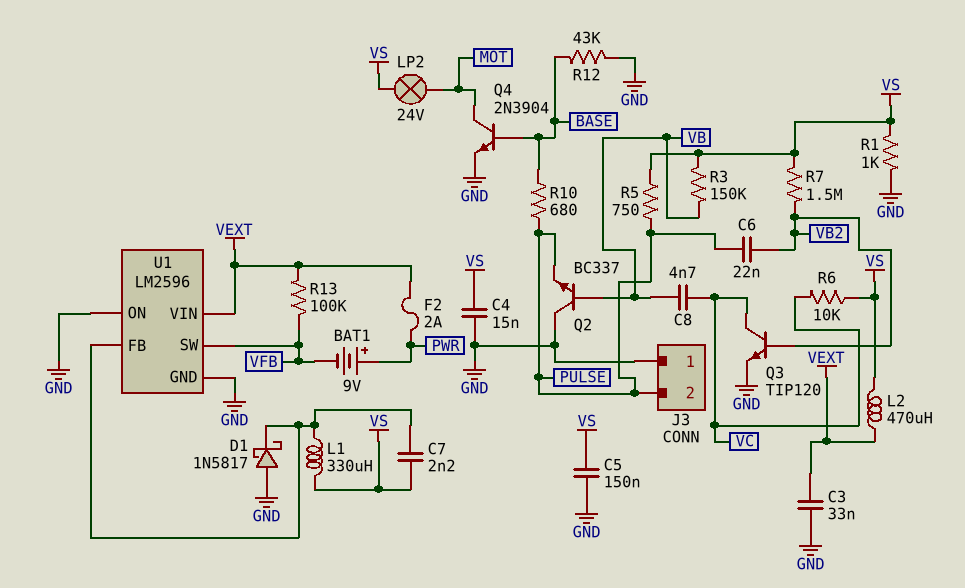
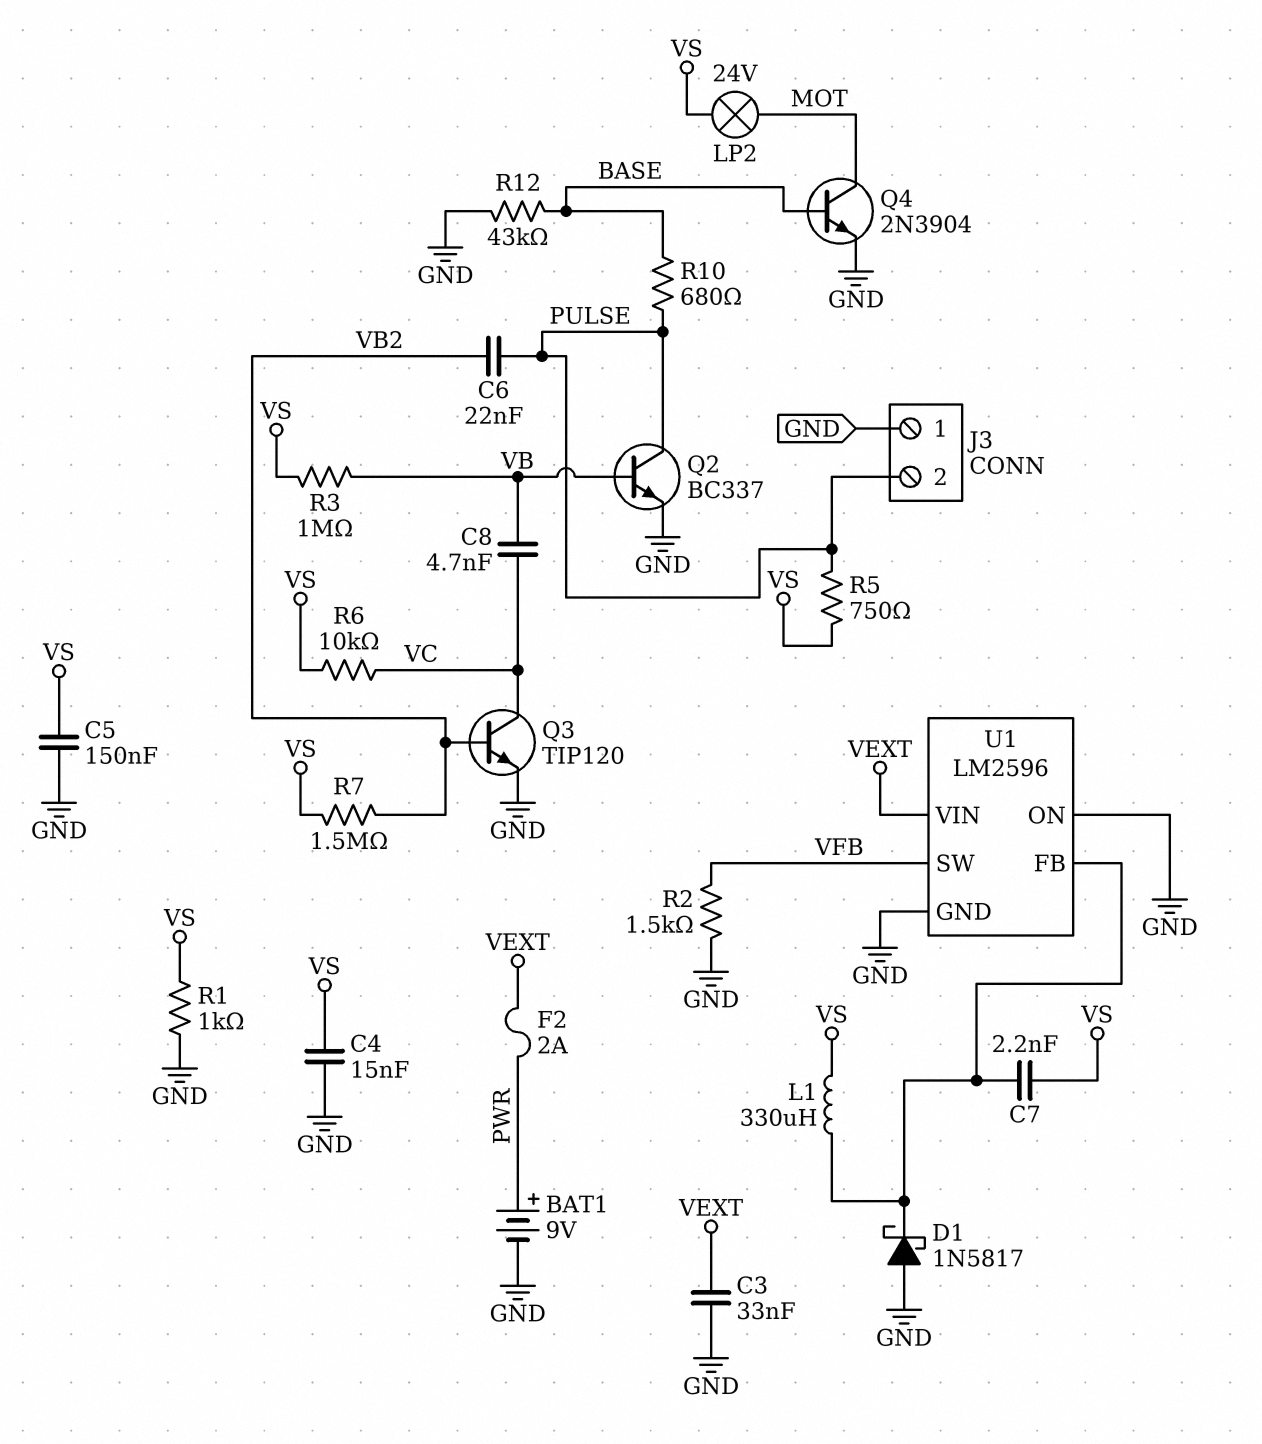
BAT1: 9V (plus PWR, minus VFB) -> 9V (plus PWR, minus GND)
L2: 470uH (VEXT, VS) -> none
Q2: NPN BC337 (B VB, C GND, E PULSE) -> NPN BC337 (B VB, C PULSE, E GND)
R2: none -> 1.5k (GND, VFB)
R3: 150k (VB, VS) -> 1M (VB, VS)
R13: 100k (VEXT, VFB) -> none

